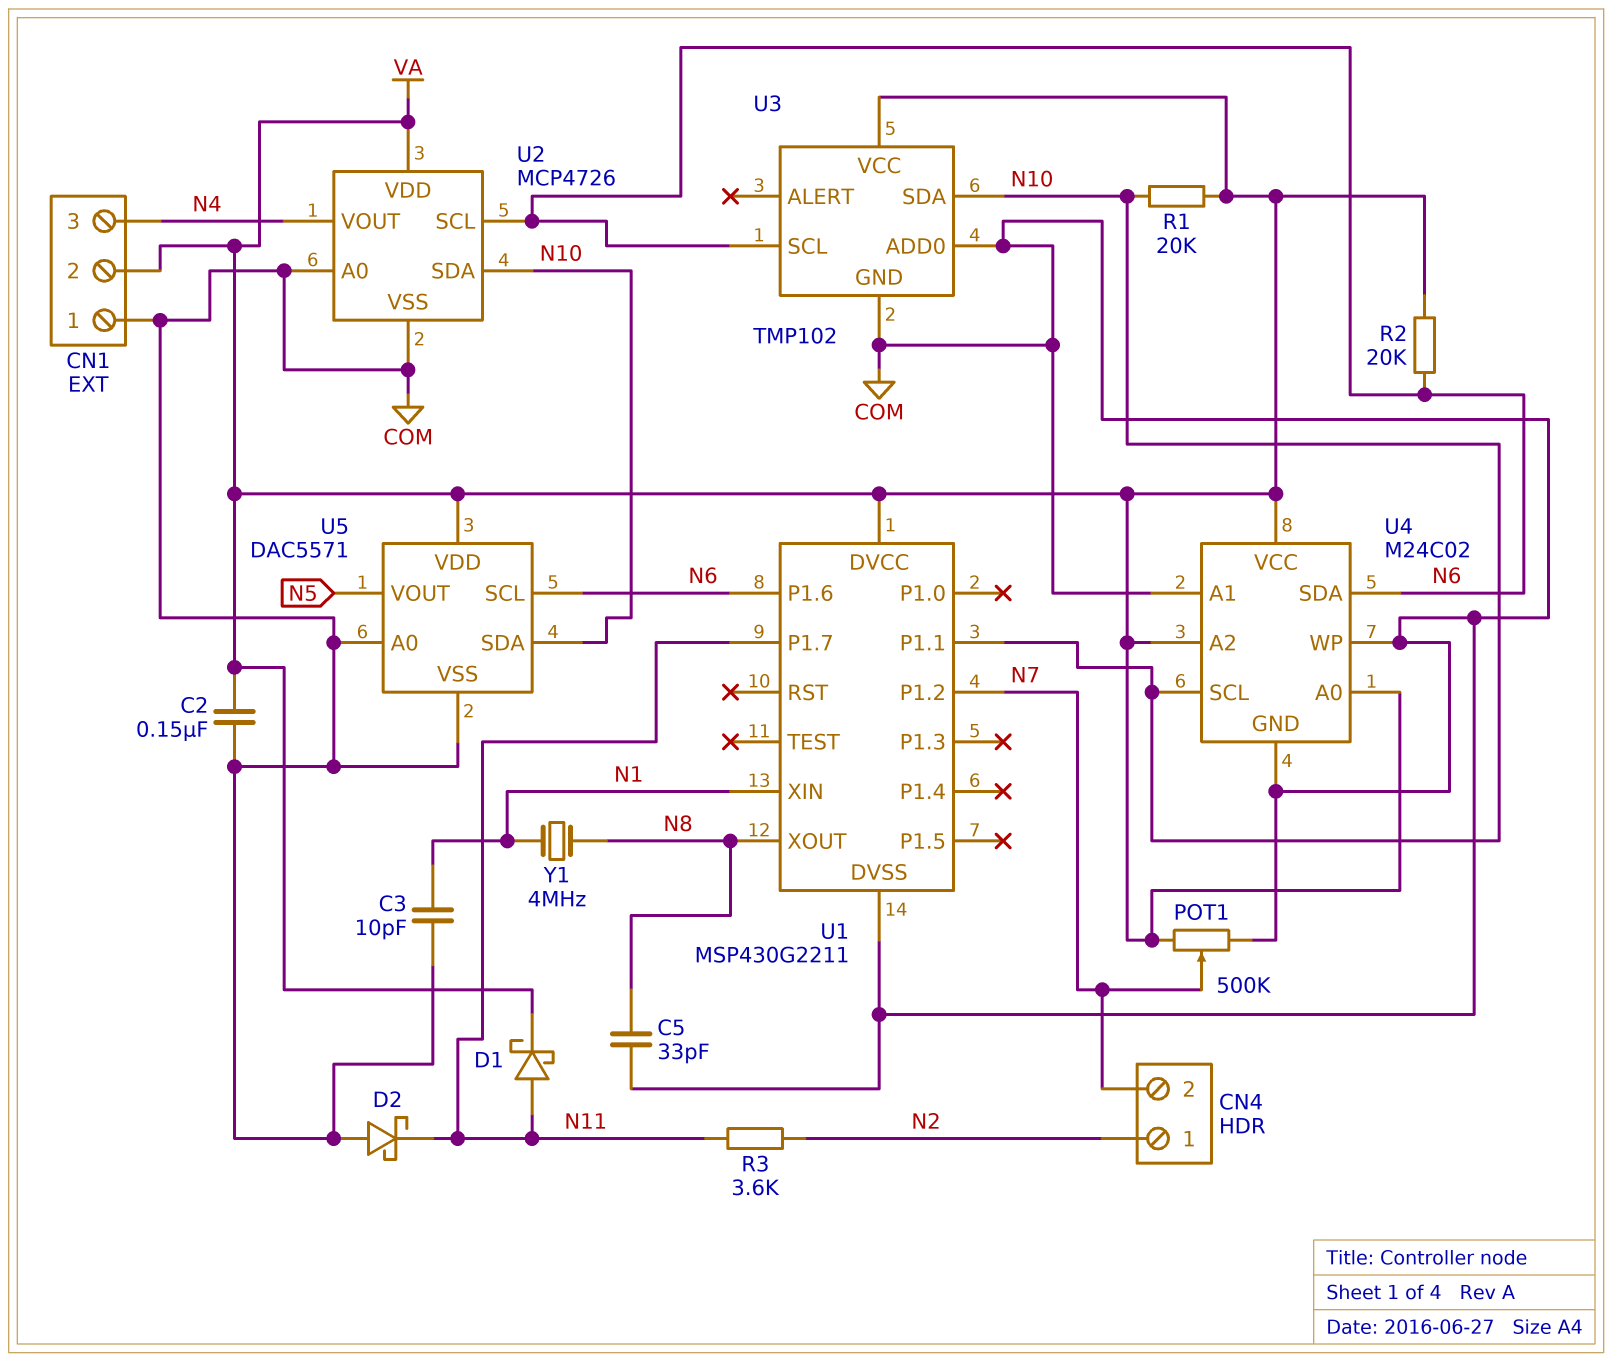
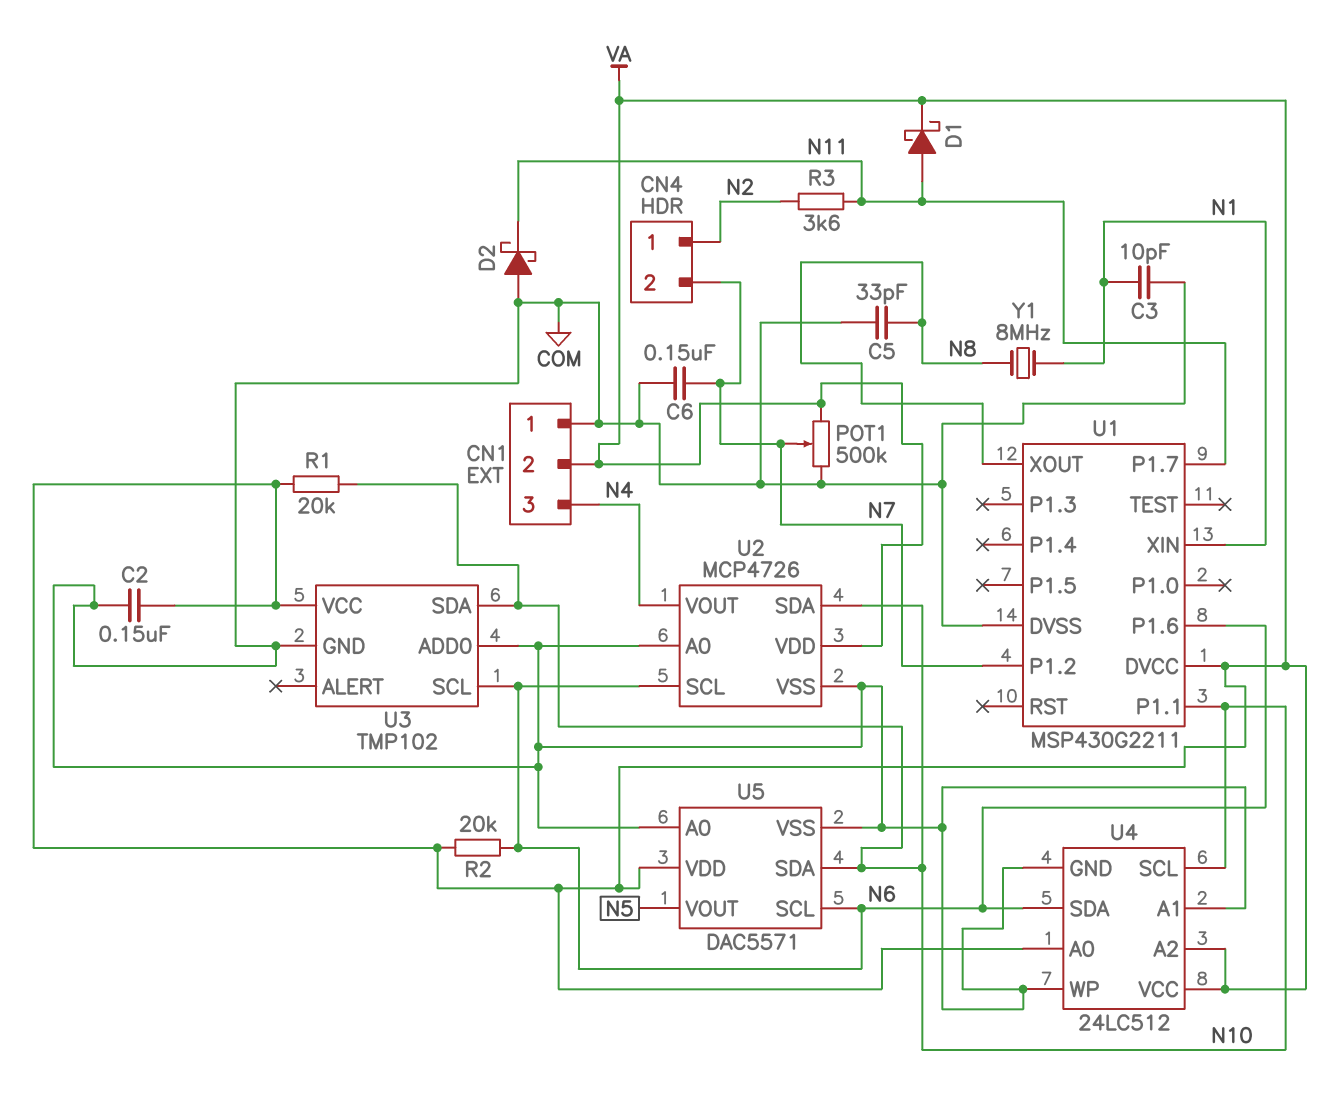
C6: none -> 150nF (COM, N7)
U4: M24C02 -> 24LC512
Y1: 4MHz (N1, N8) -> 8MHz (N1, N8)

